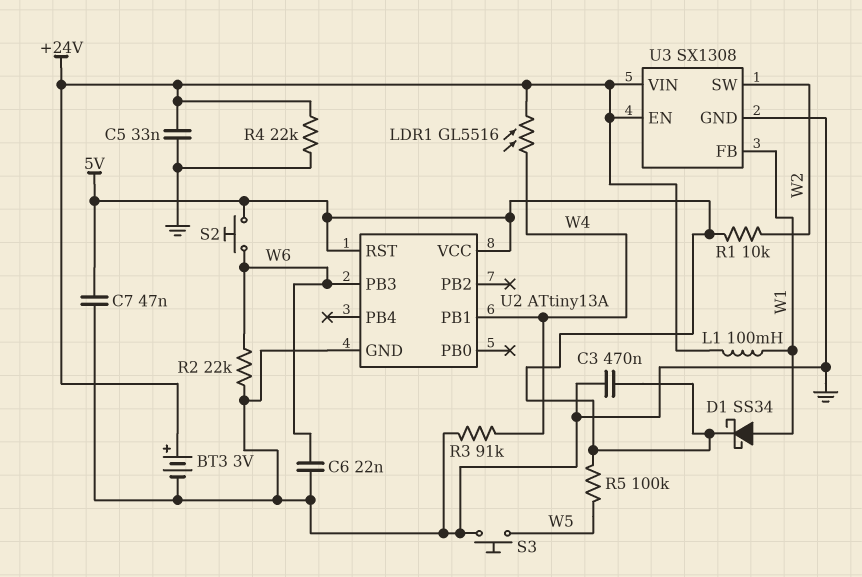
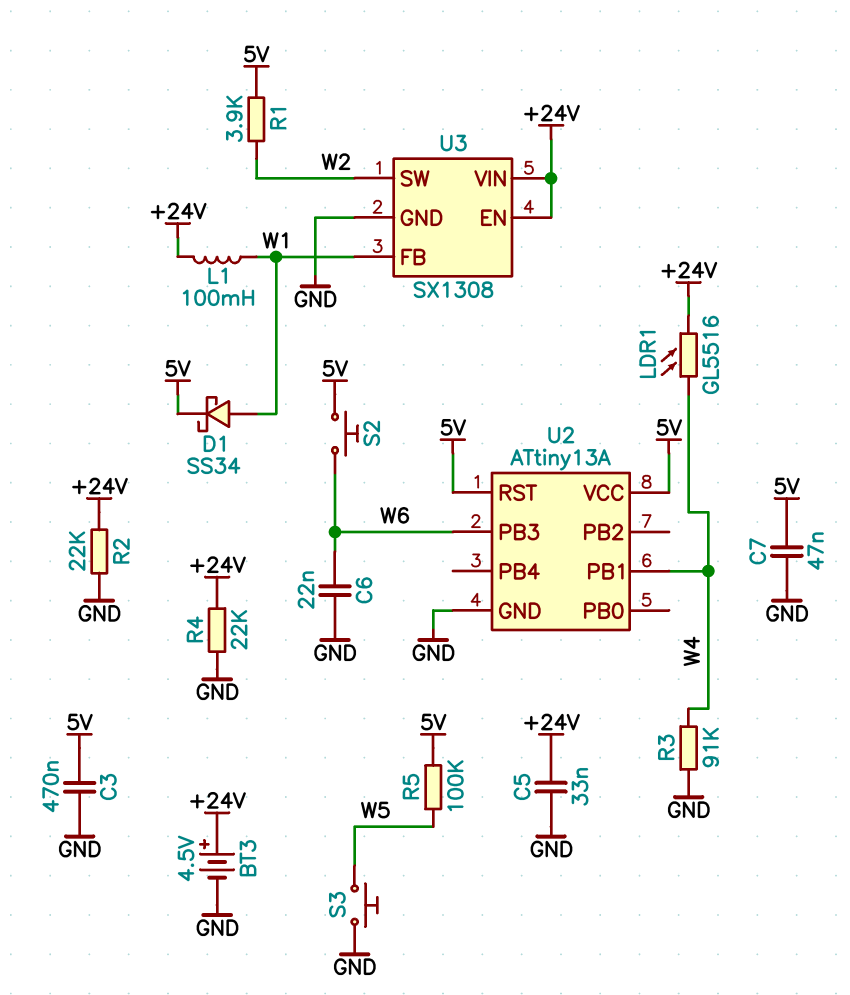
BT3: 3V (plus +24V, minus GND) -> 4.5V (plus +24V, minus GND)
R1: 10k (5V, W2) -> 3.9k (5V, W2)
R2: 22k (GND, W6) -> 22k (+24V, GND)

